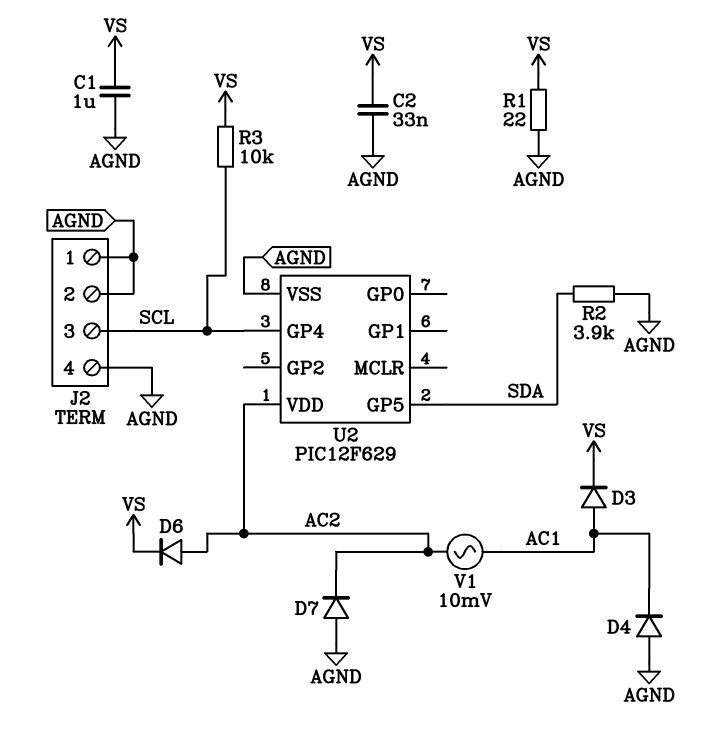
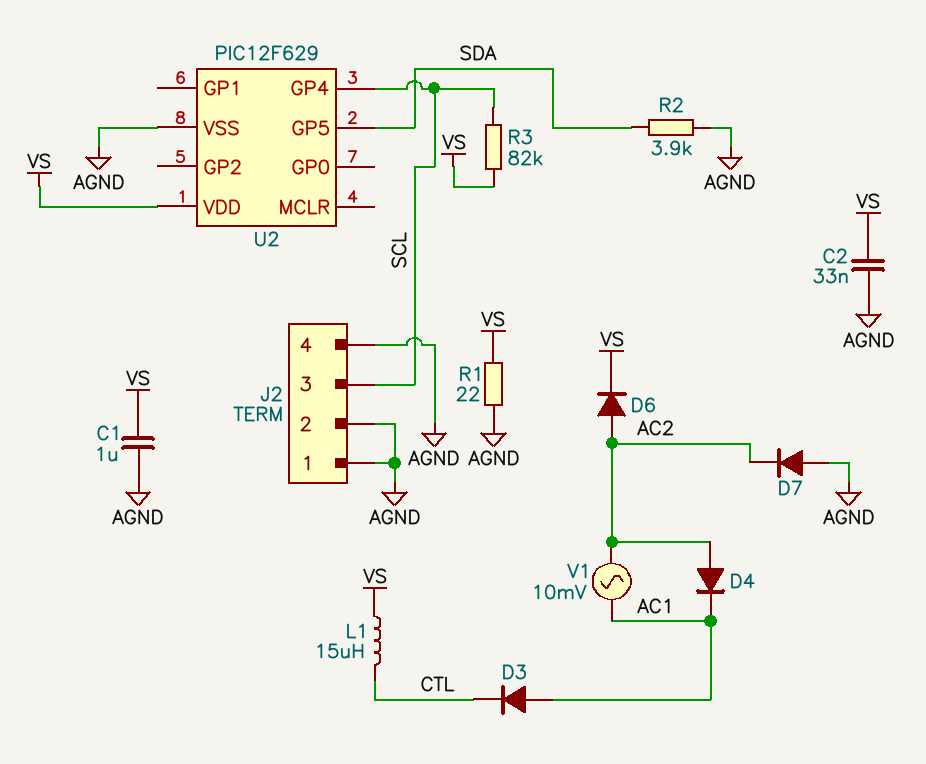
D3: diode (A AC1, K VS) -> diode (A AC1, K CTL)
D4: diode (A AGND, K AC1) -> diode (A AC2, K AC1)
L1: none -> 15uH (CTL, VS)
R3: 10k (SCL, VS) -> 82k (SCL, VS)
U2 pin VDD: AC2 -> VS

